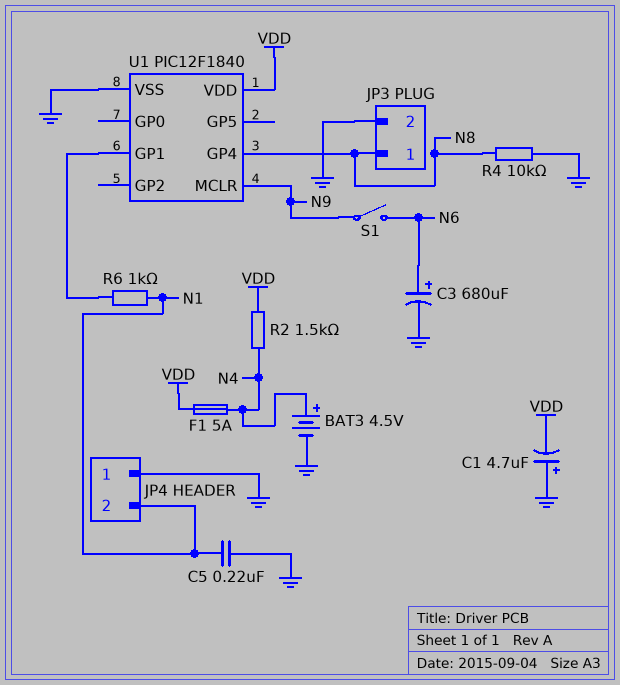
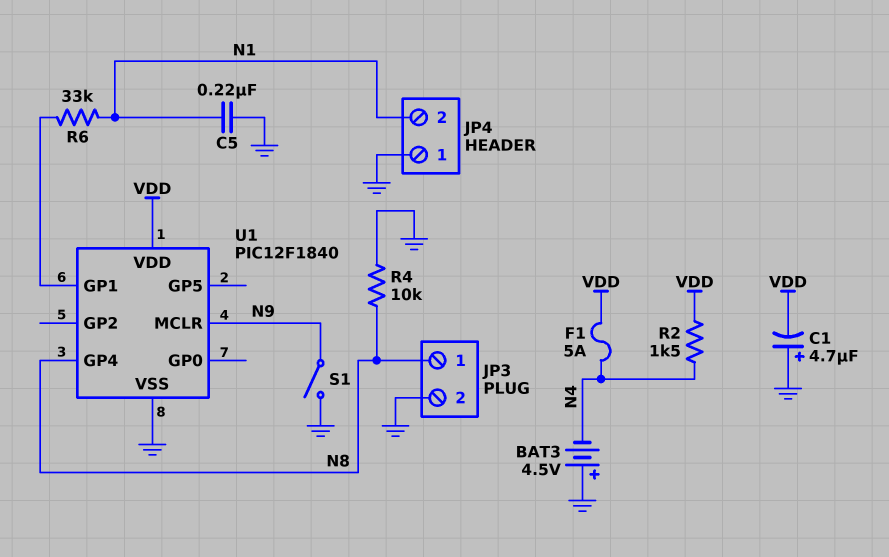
BAT3: 4.5V (plus N4, minus GND) -> 4.5V (plus GND, minus N4)
C3: 680uF (plus N6, minus GND) -> none
R6: 1k (N1, U1/GP1) -> 33k (N1, U1/GP1)
S1: switch (N6, N9) -> switch (GND, N9)

